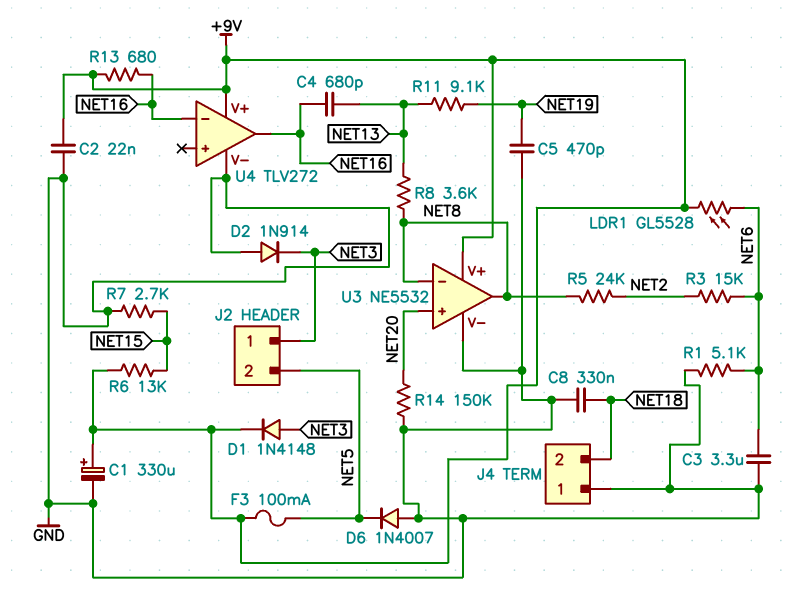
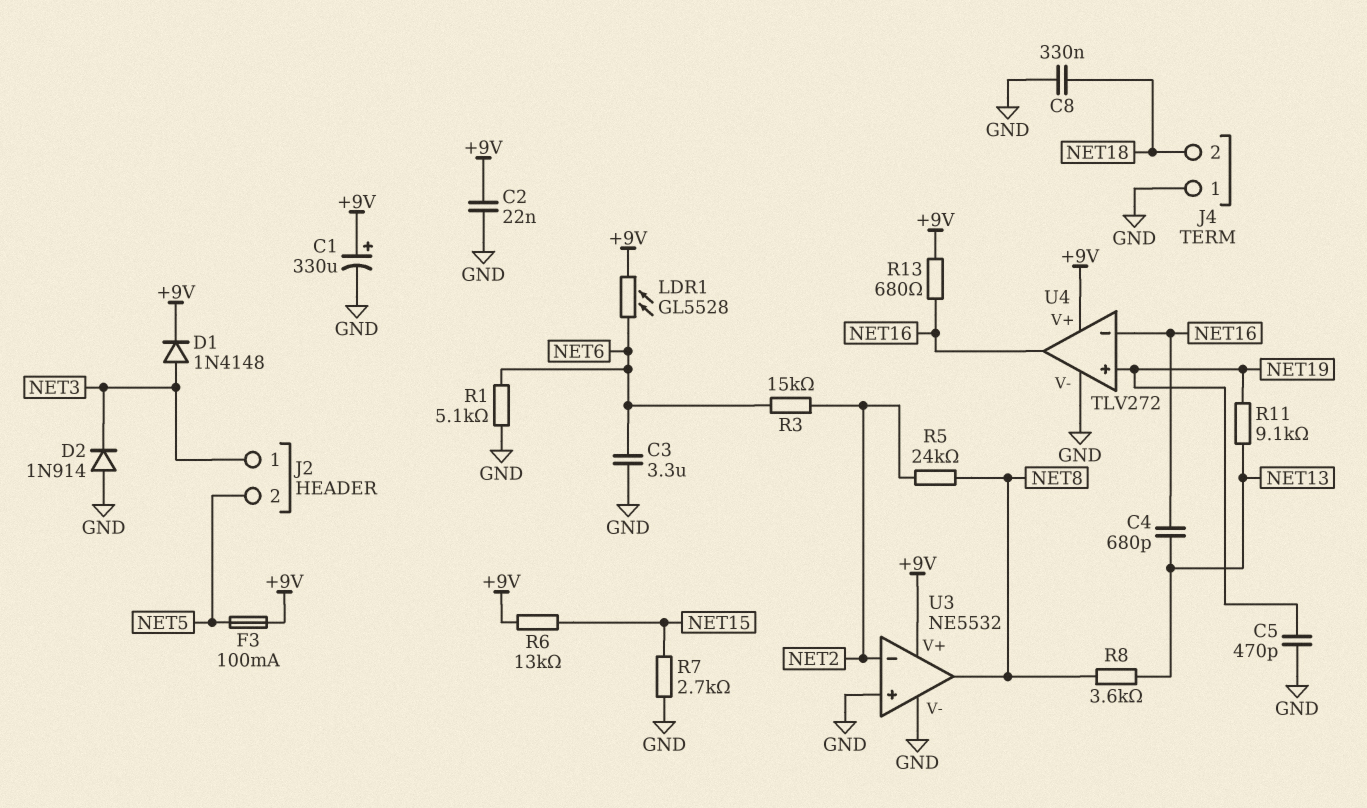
D6: diode 1N4007 (A GND, K NET5) -> none
R14: 150k (GND, NET20) -> none
U3 pin in+: NET20 -> GND
U3 pin in-: NET8 -> NET2
U4 pin in+: none -> NET19

